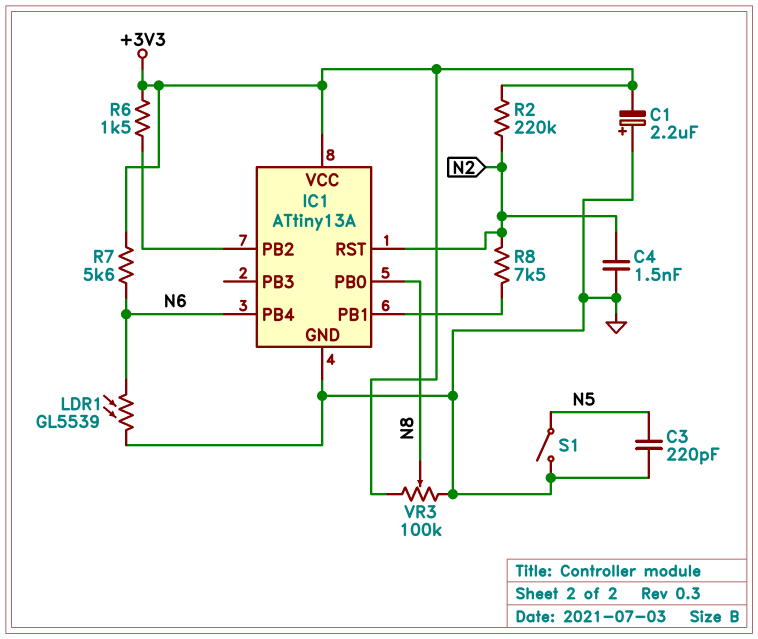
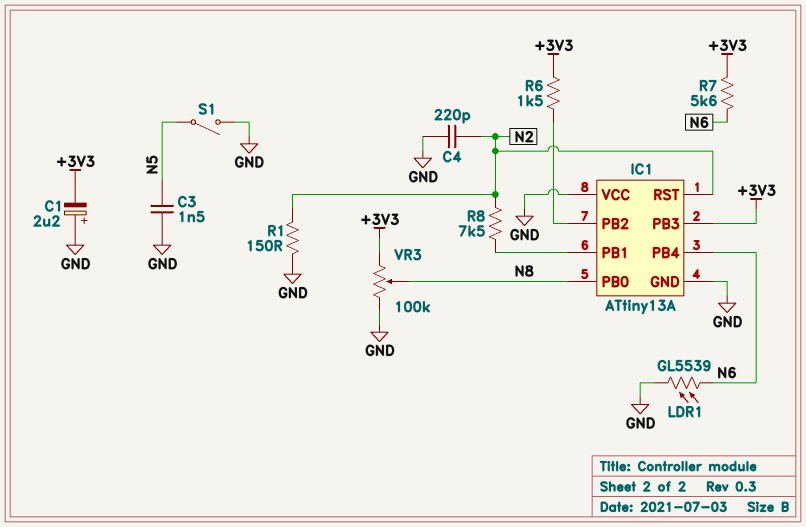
C3: 220pF (GND, N5) -> 1.5nF (GND, N5)
C4: 1.5nF (GND, N2) -> 220pF (GND, N2)
IC1 pin PB3: none -> +3V3
IC1 pin VCC: +3V3 -> GND
R1: none -> 150 (GND, N2)
R2: 220k (+3V3, N2) -> none

